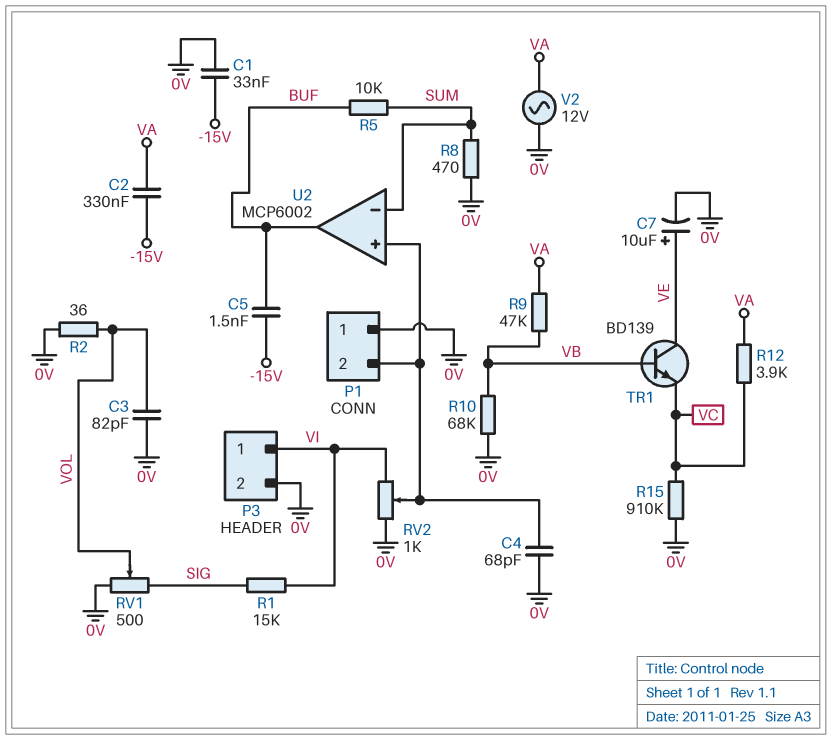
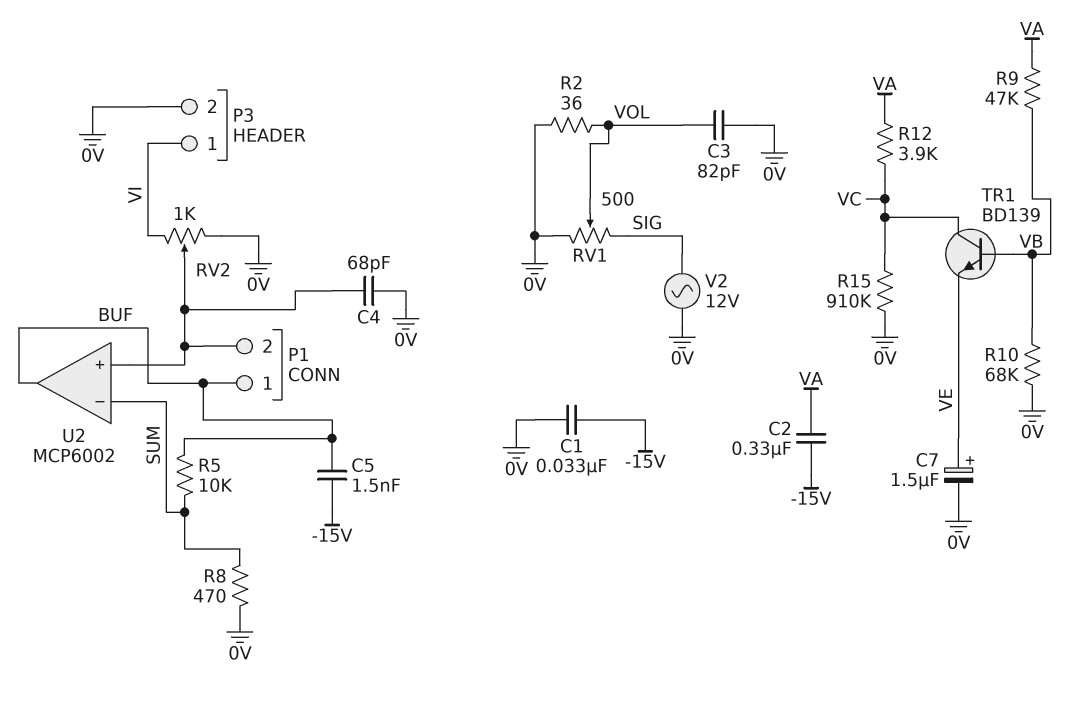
C7: 10uF (plus VE, minus 0V) -> 1.5uF (plus VE, minus 0V)
P1 pin 1: 0V -> BUF
R1: 15k (SIG, VI) -> none
TR1: NPN BD139 (B VB, C VE, E VC) -> NPN BD139 (B VB, C VC, E VE)
V2: AC 12V (0V, VA) -> AC 12V (0V, SIG)

